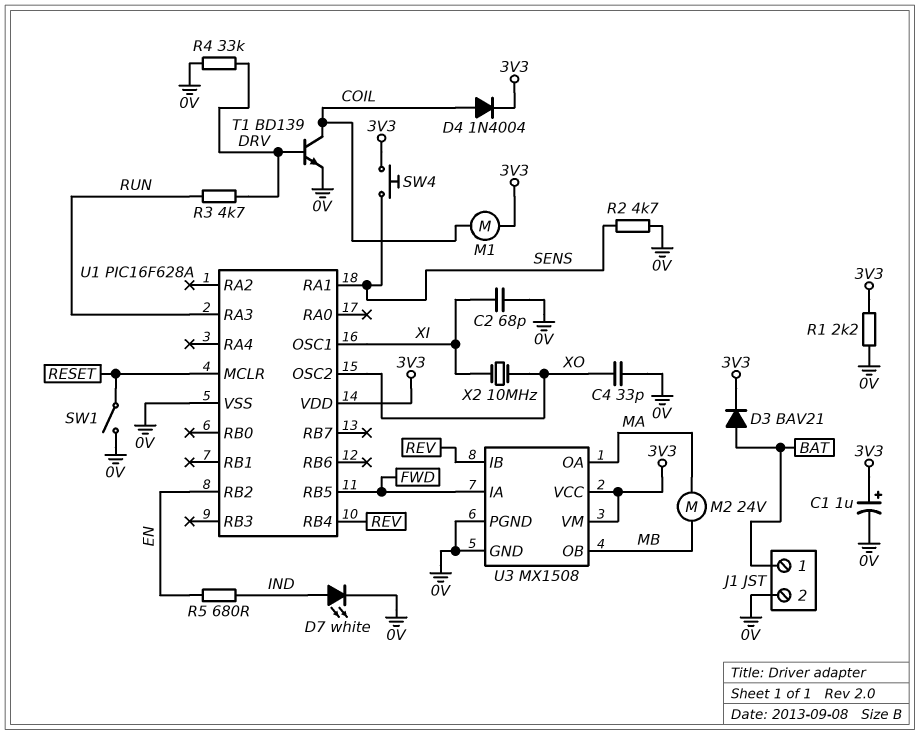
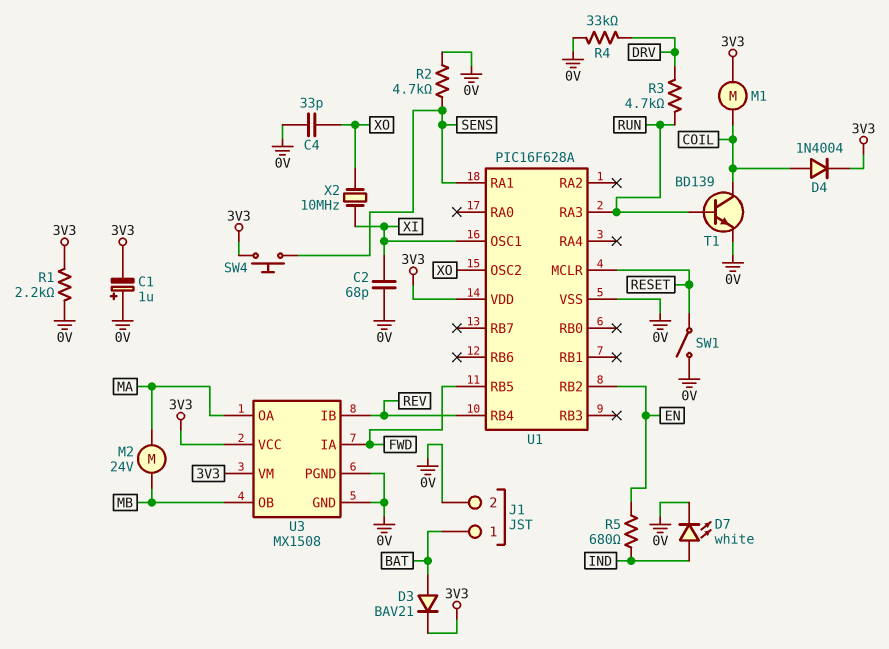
C1: 1uF (plus 3V3, minus 0V) -> 1uF (plus 0V, minus 3V3)
T1: NPN BD139 (B DRV, C COIL, E 0V) -> NPN BD139 (B RUN, C COIL, E 0V)

